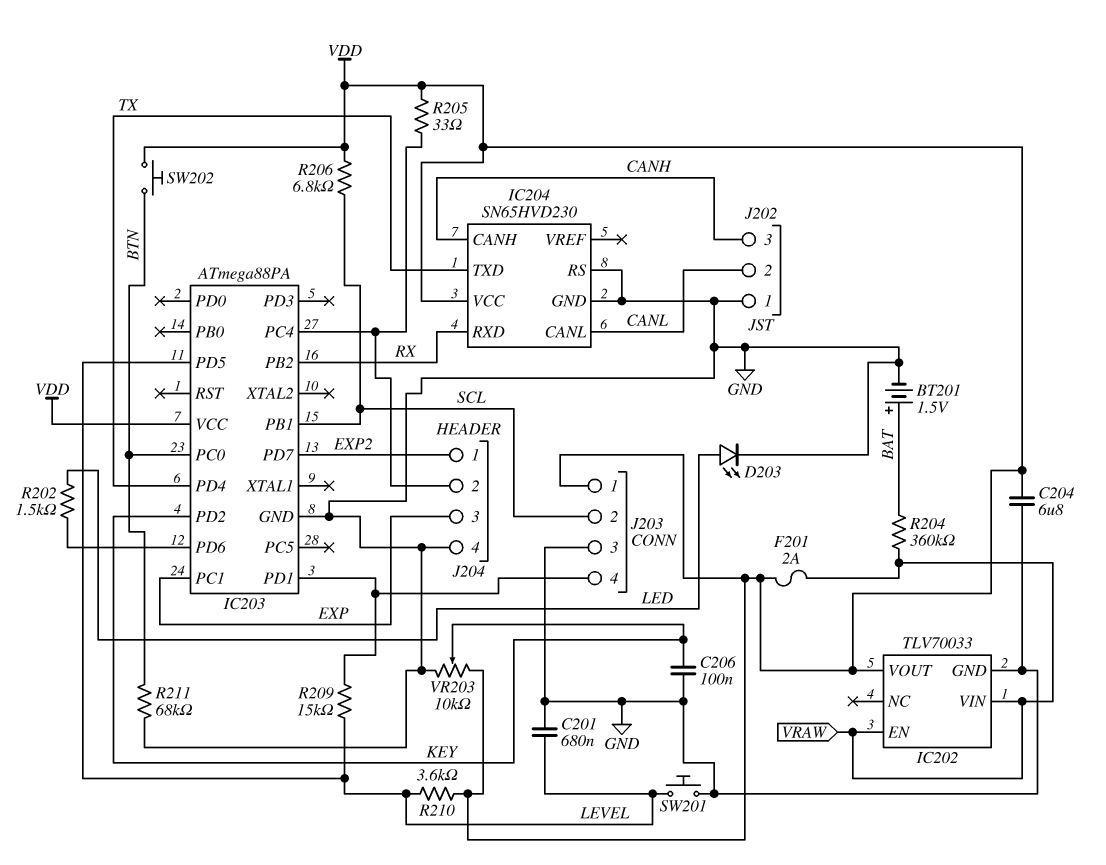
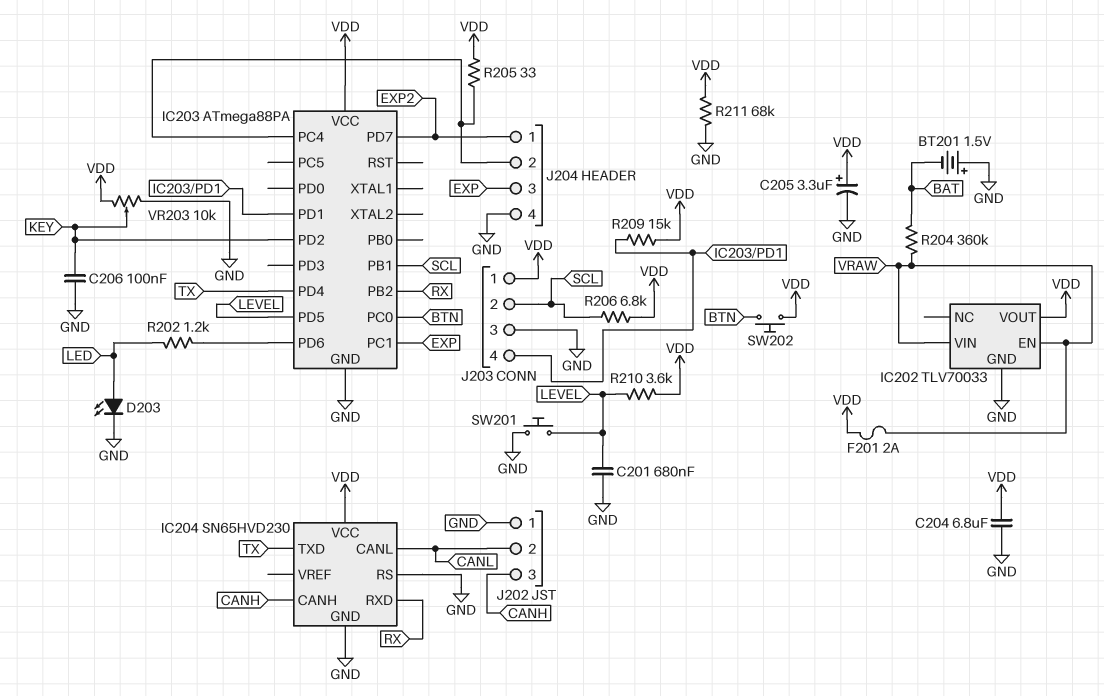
BT201: 1.5V (plus BAT, minus GND) -> 1.5V (plus GND, minus BAT)
C205: none -> 3.3uF (plus VDD, minus GND)
R202: 1.5k (IC203/PD6, LED) -> 1.2k (IC203/PD6, LED)
R209: 15k (IC203/PD1, LEVEL) -> 15k (IC203/PD1, VDD)
R211: 68k (BTN, GND) -> 68k (GND, VDD)

